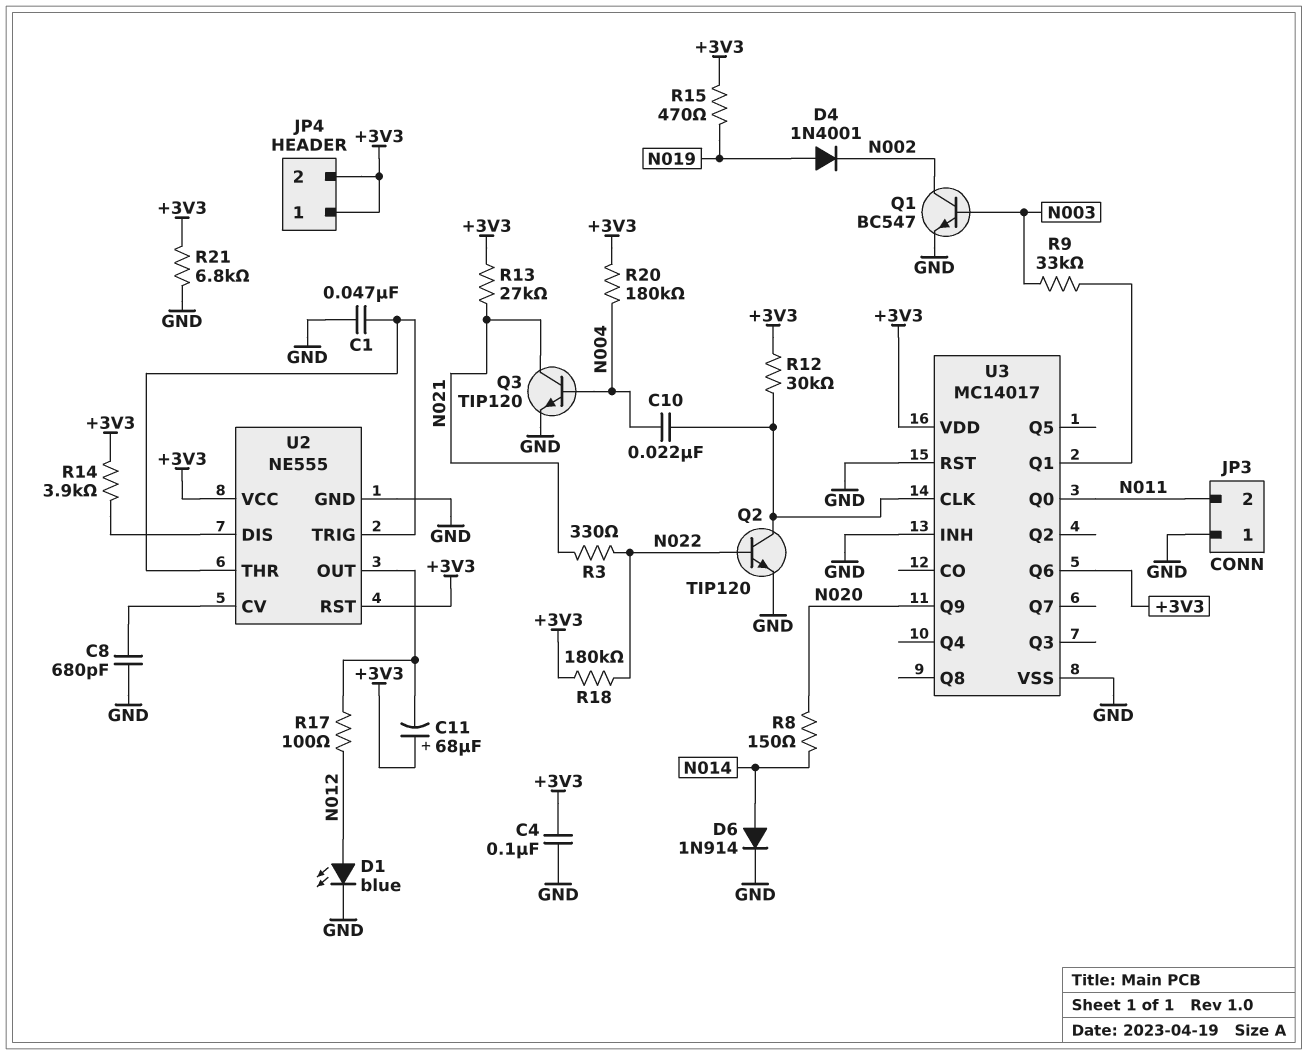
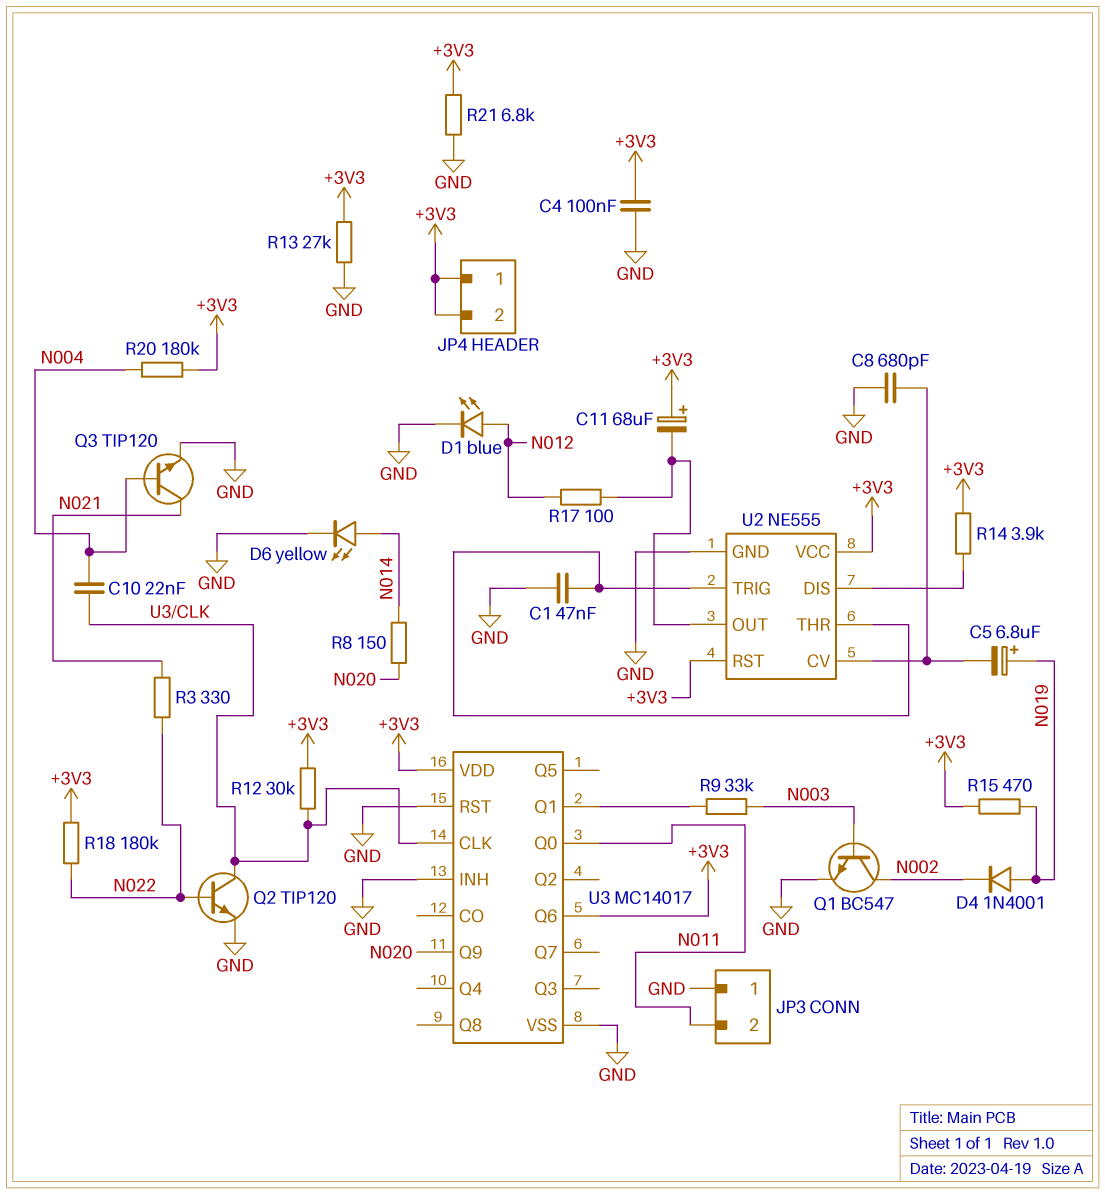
C5: none -> 6.8uF (plus N019, minus U2/CV)
D6: diode 1N914 (A N014, K GND) -> LED yellow (A N014, K GND)
R13: 27k (+3V3, N021) -> 27k (+3V3, GND)

